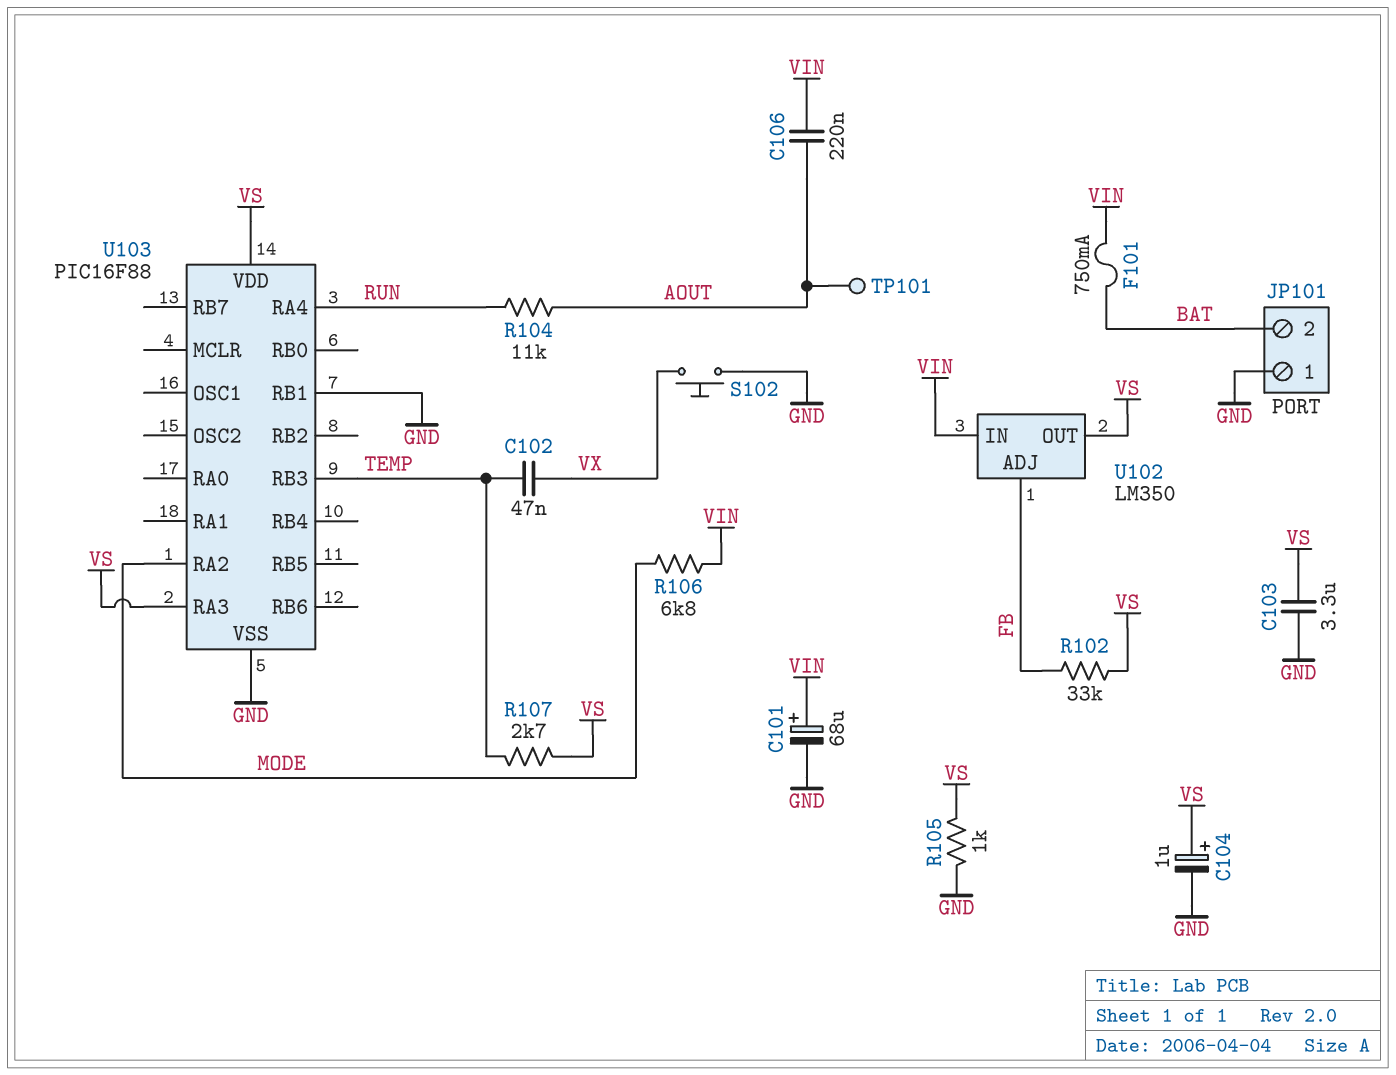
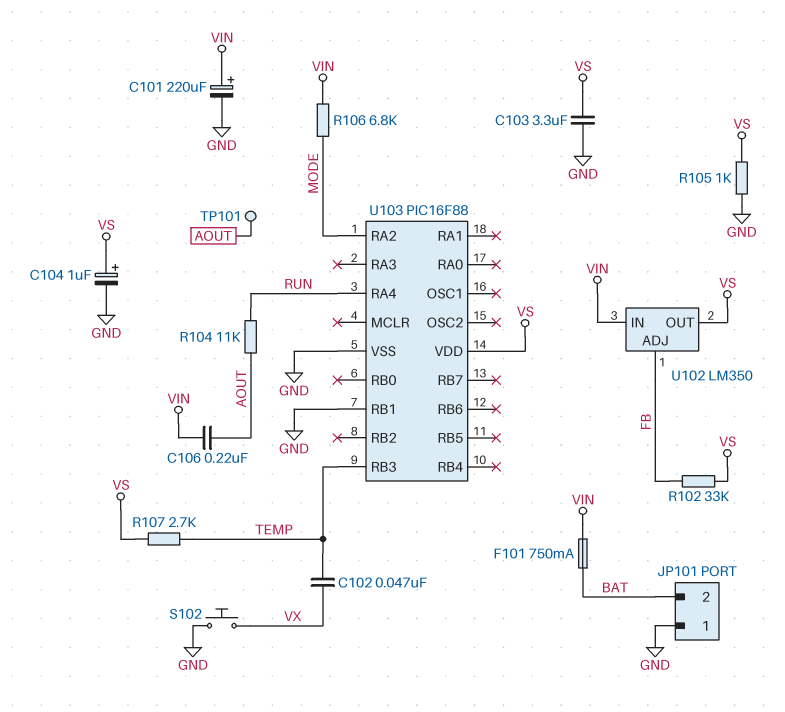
C101: 68uF (plus VIN, minus GND) -> 220uF (plus VIN, minus GND)
U103 pin RA3: VS -> none

